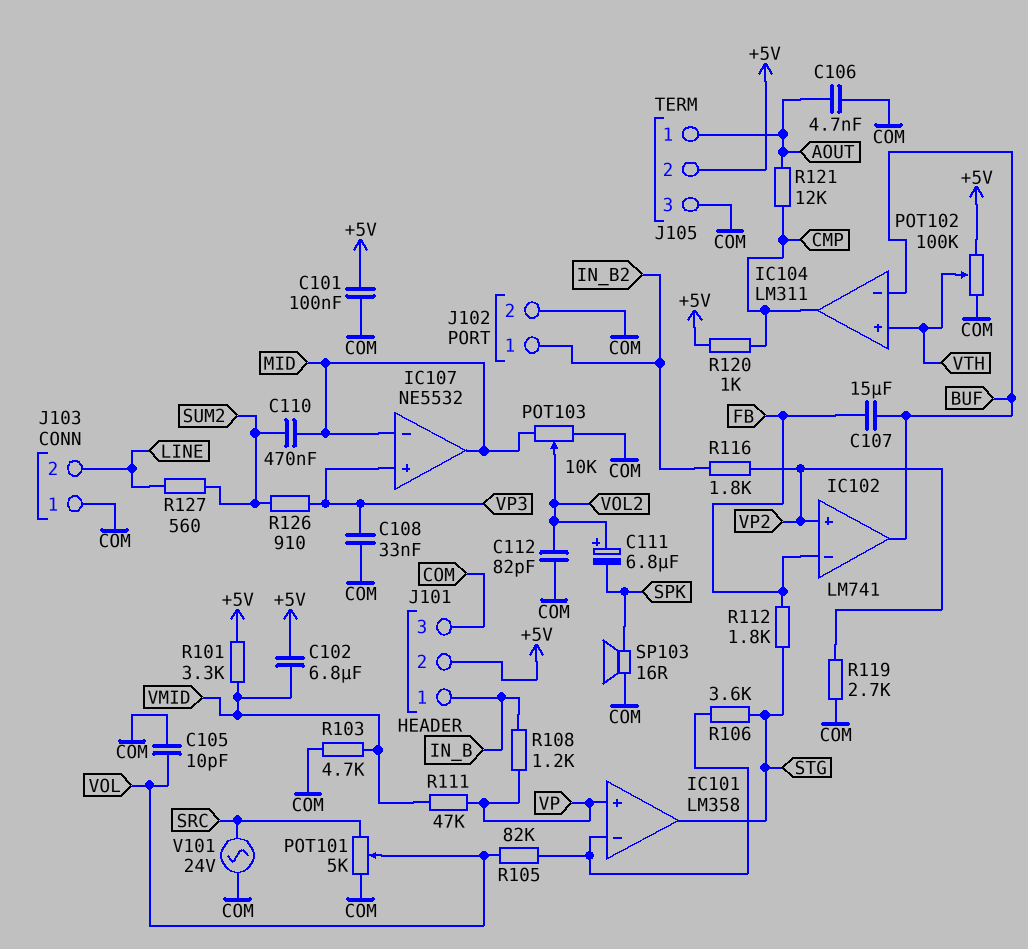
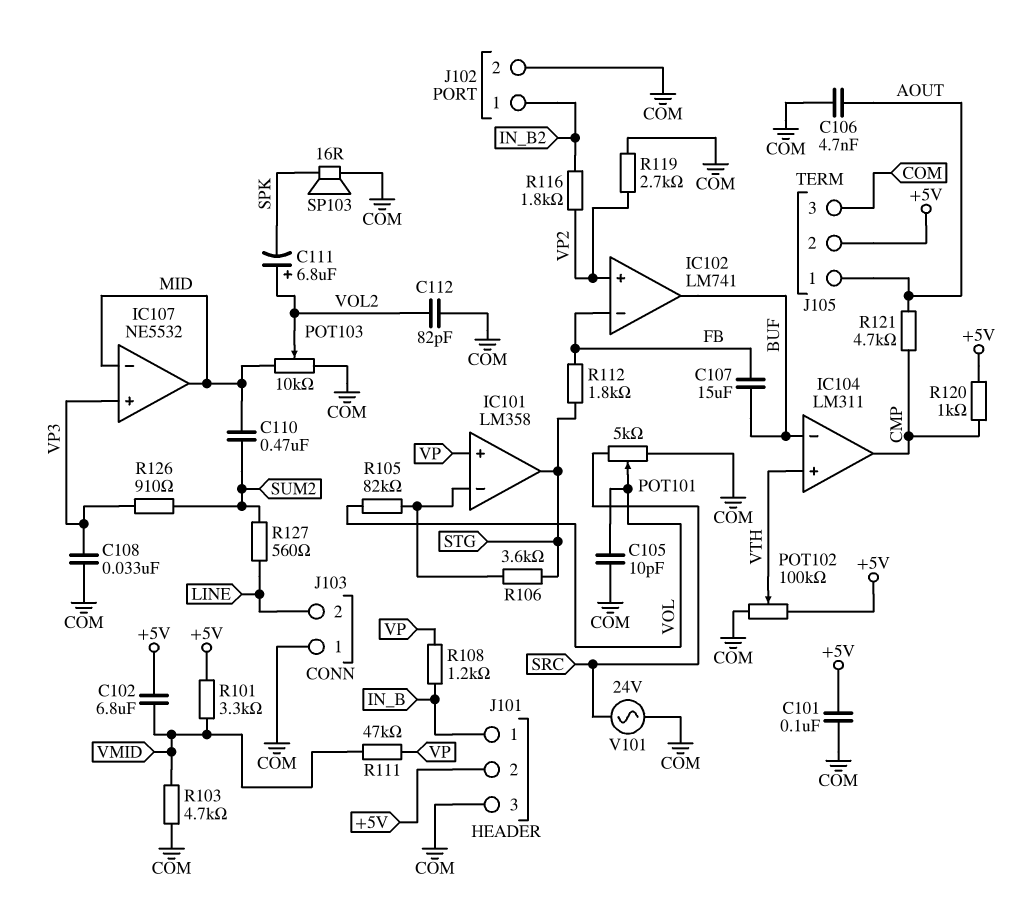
R121: 12k (AOUT, CMP) -> 4.7k (AOUT, CMP)

